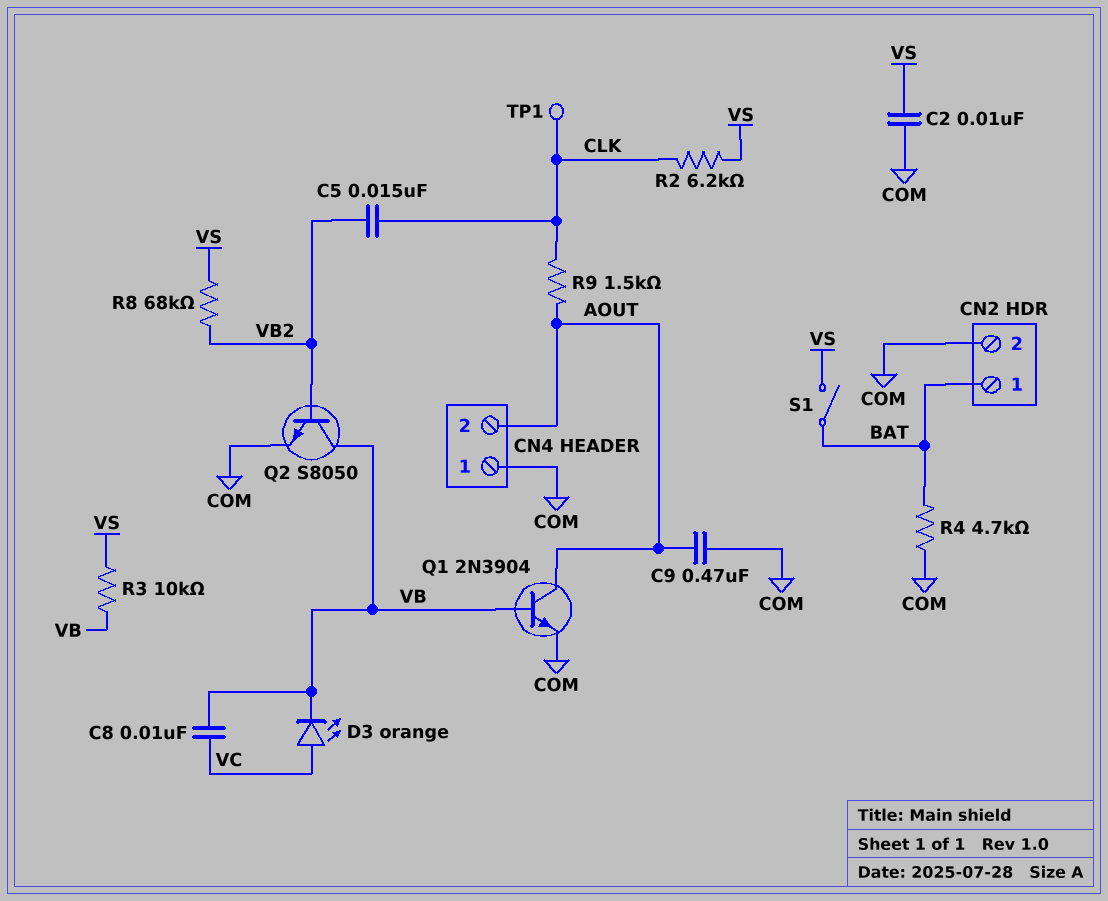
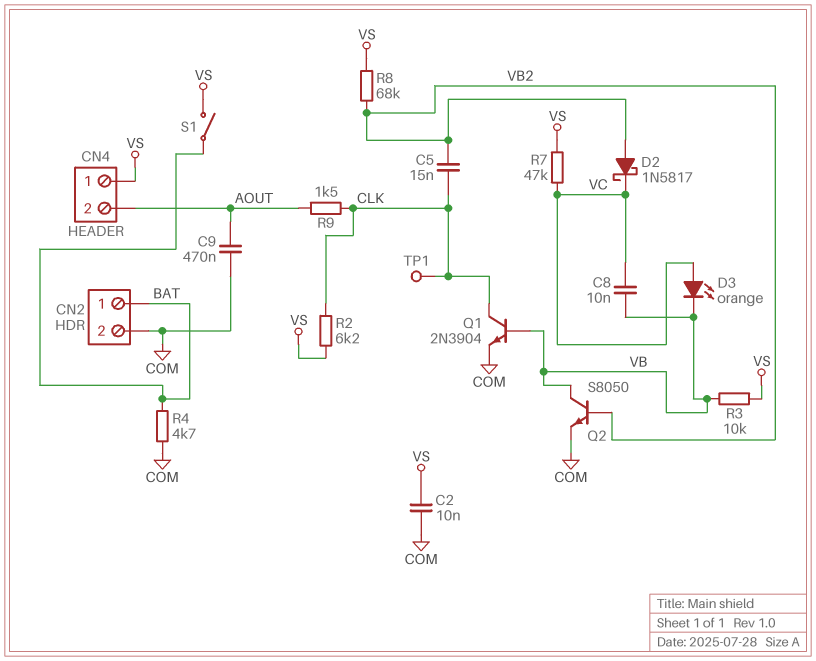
CN4 pin 1: COM -> VS
D2: none -> schottky 1N5817 (A VB2, K VC)
Q1: NPN 2N3904 (B VB, C AOUT, E COM) -> NPN 2N3904 (B VB, C CLK, E COM)
R7: none -> 47k (VC, VS)

